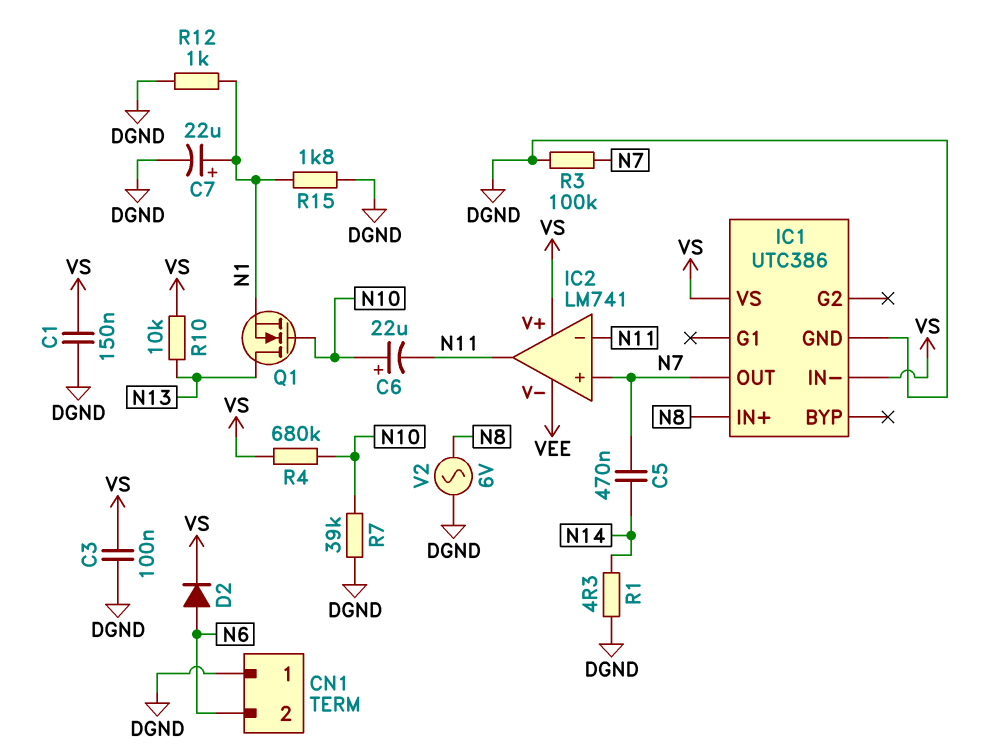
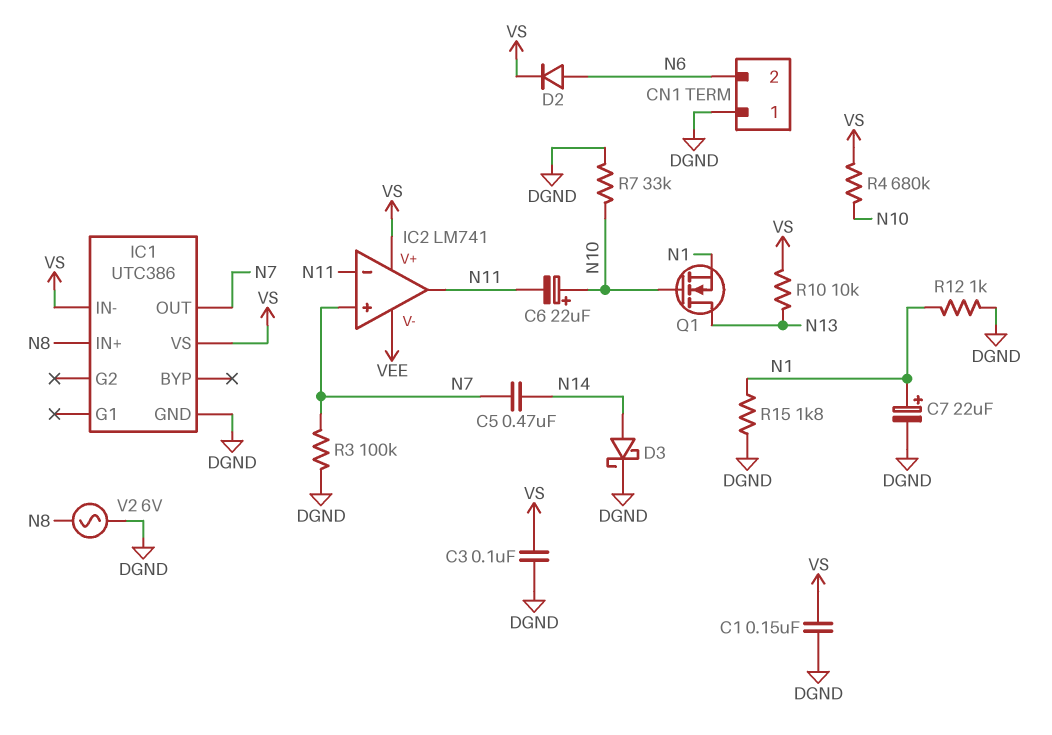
D3: none -> schottky (A N14, K DGND)
R1: 4.3 (DGND, N14) -> none
R7: 39k (DGND, N10) -> 33k (DGND, N10)

